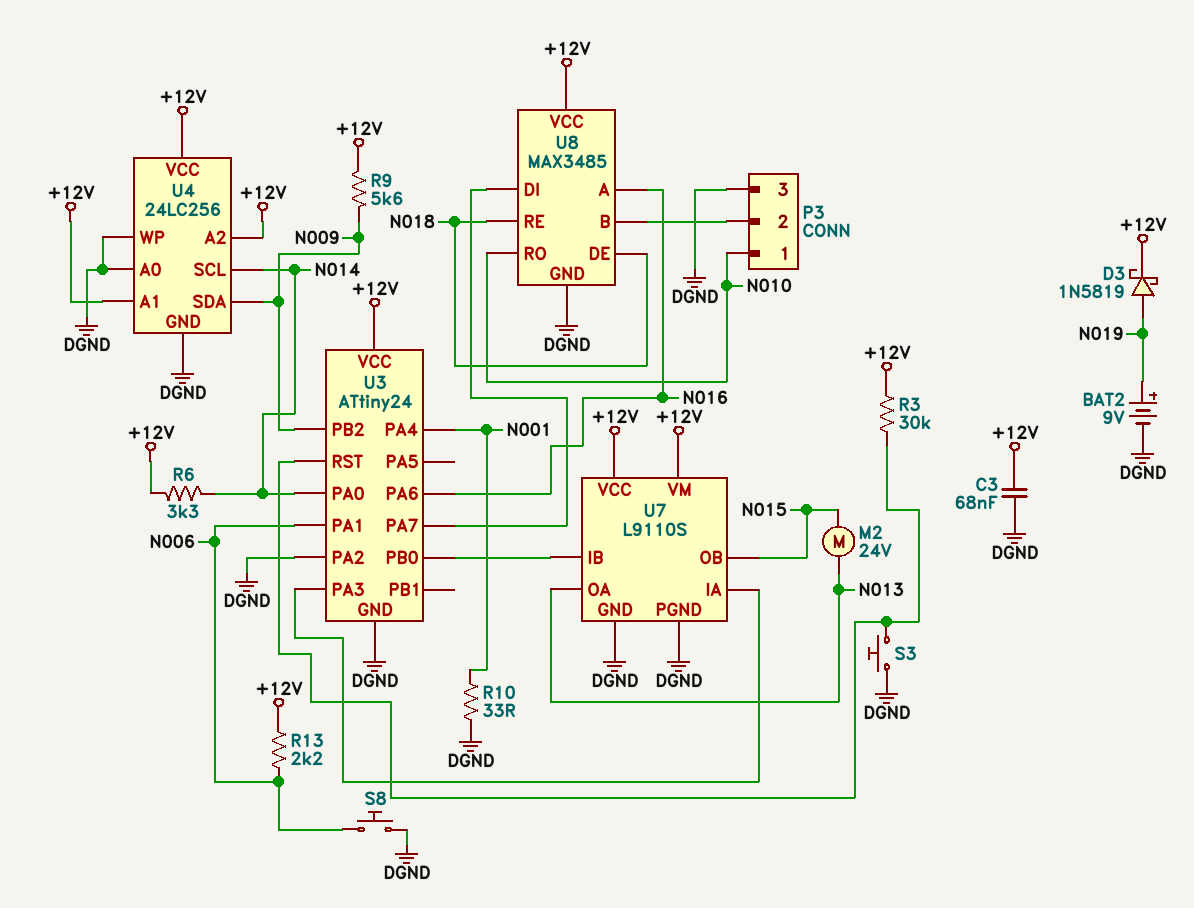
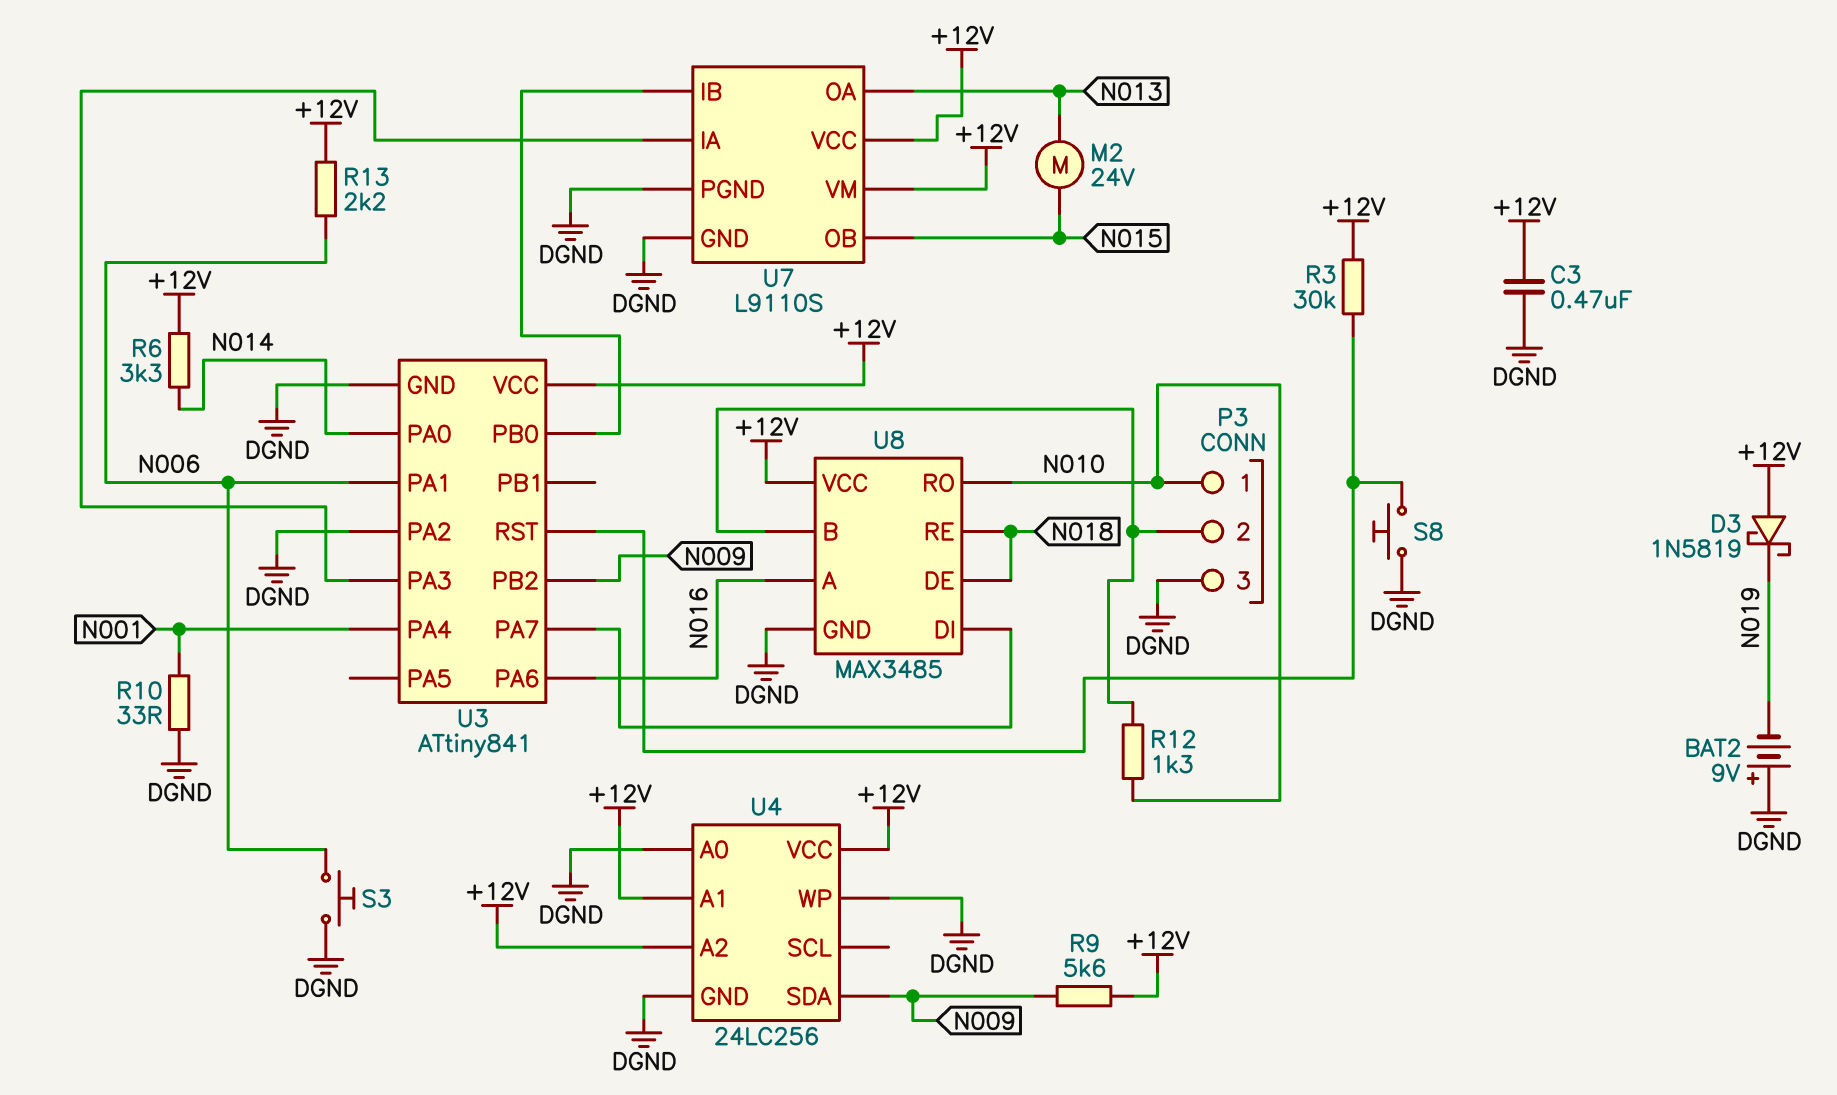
BAT2: 9V (plus N019, minus DGND) -> 9V (plus DGND, minus N019)
C3: 68nF (+12V, DGND) -> 470nF (+12V, DGND)
D3: schottky 1N5819 (A N019, K +12V) -> schottky 1N5819 (A +12V, K N019)
R12: none -> 1.3k (N010, P3/2)
S3: button (DGND, U3/RST) -> button (DGND, N006)
S8: button (DGND, N006) -> button (DGND, U3/RST)
U3: ATtiny24 -> ATtiny841
U4 pin SCL: N014 -> none

